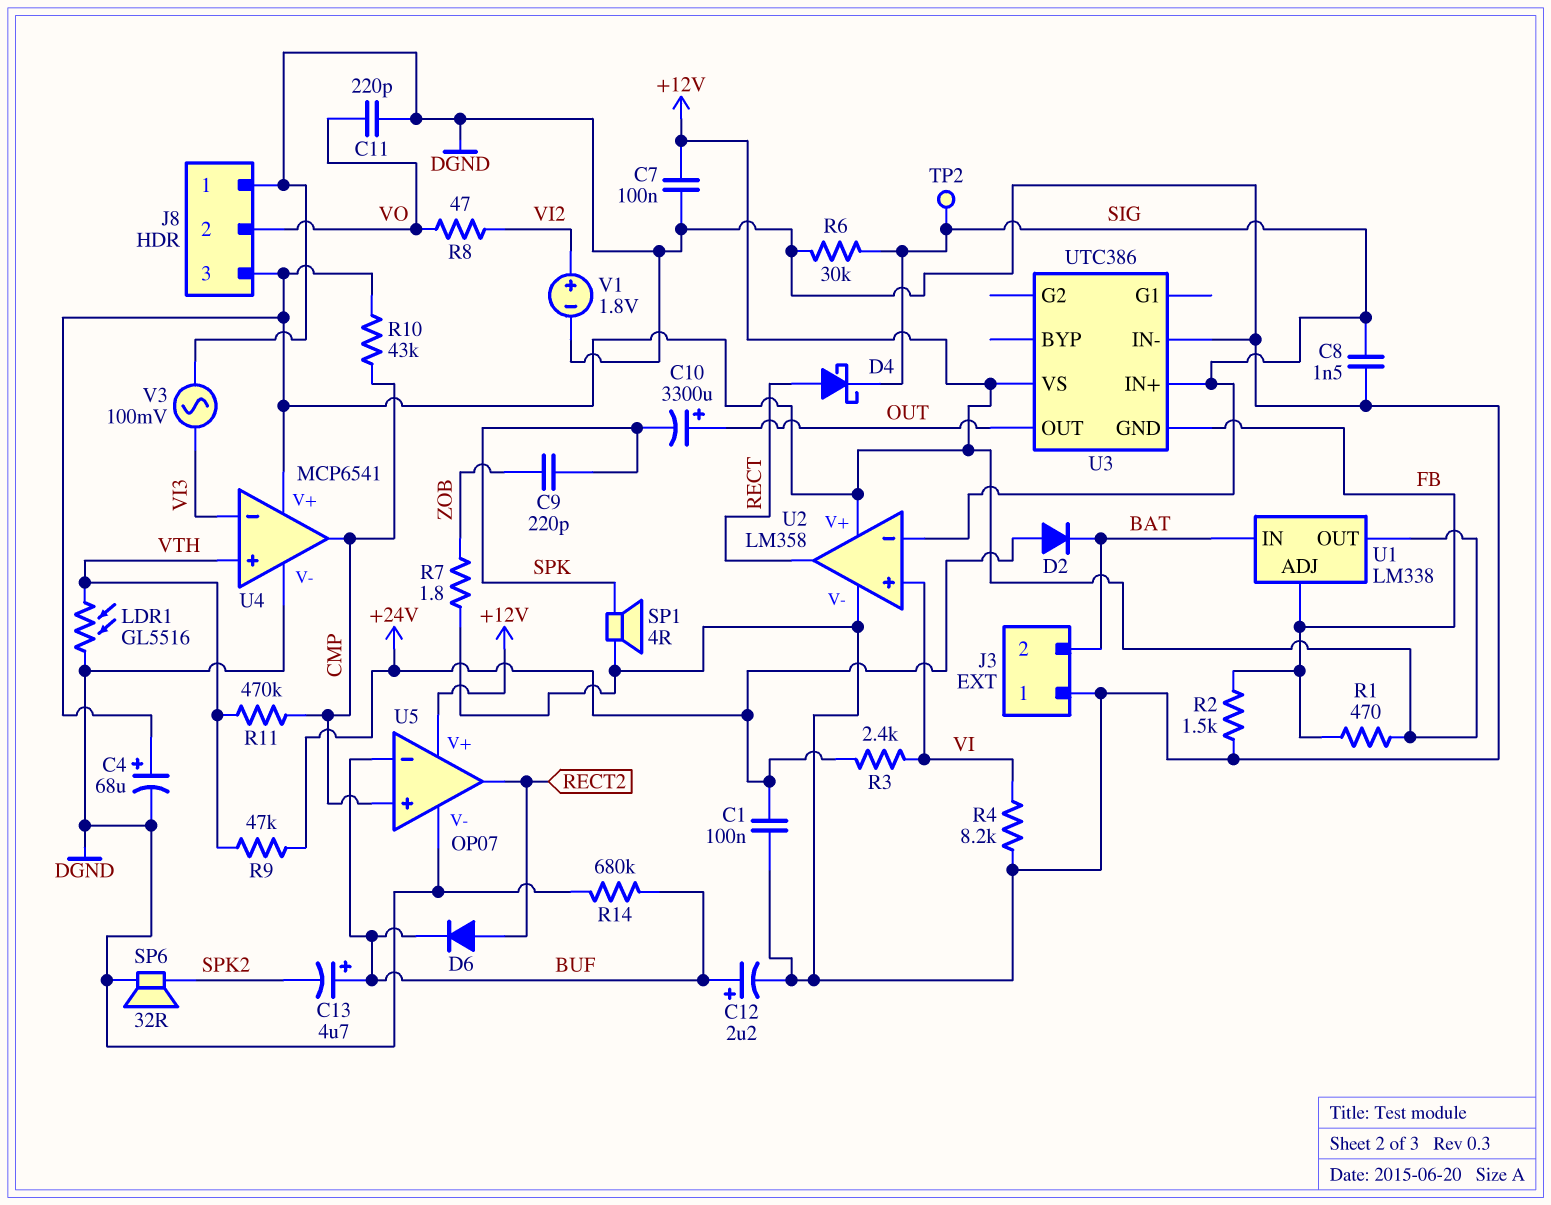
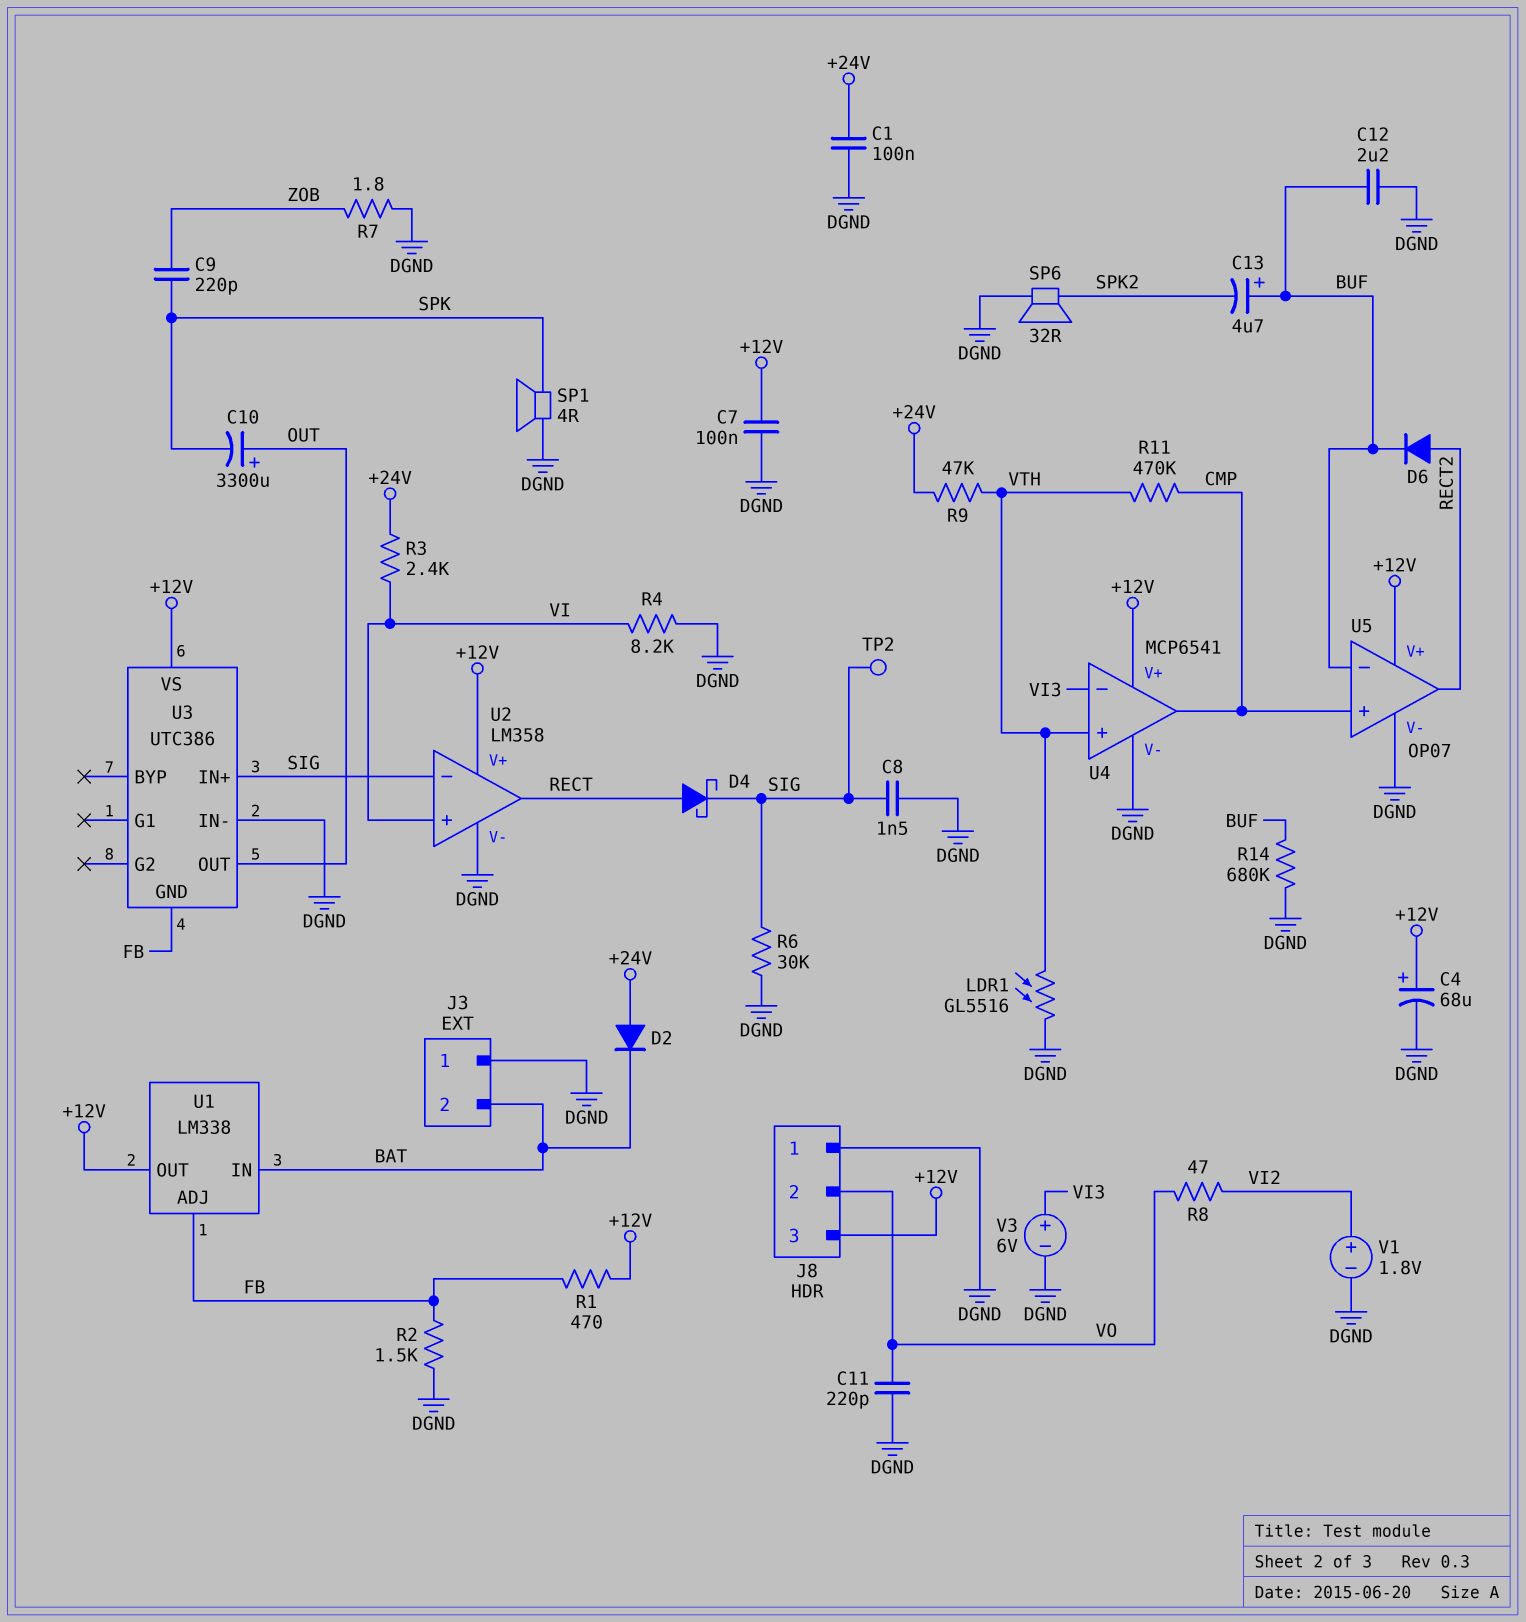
C12: 2.2uF (plus BUF, minus DGND) -> 2.2uF (BUF, DGND)
R10: 43k (+12V, CMP) -> none
V3: AC 100mV (DGND, VI3) -> 6V (plus VI3, minus DGND)

